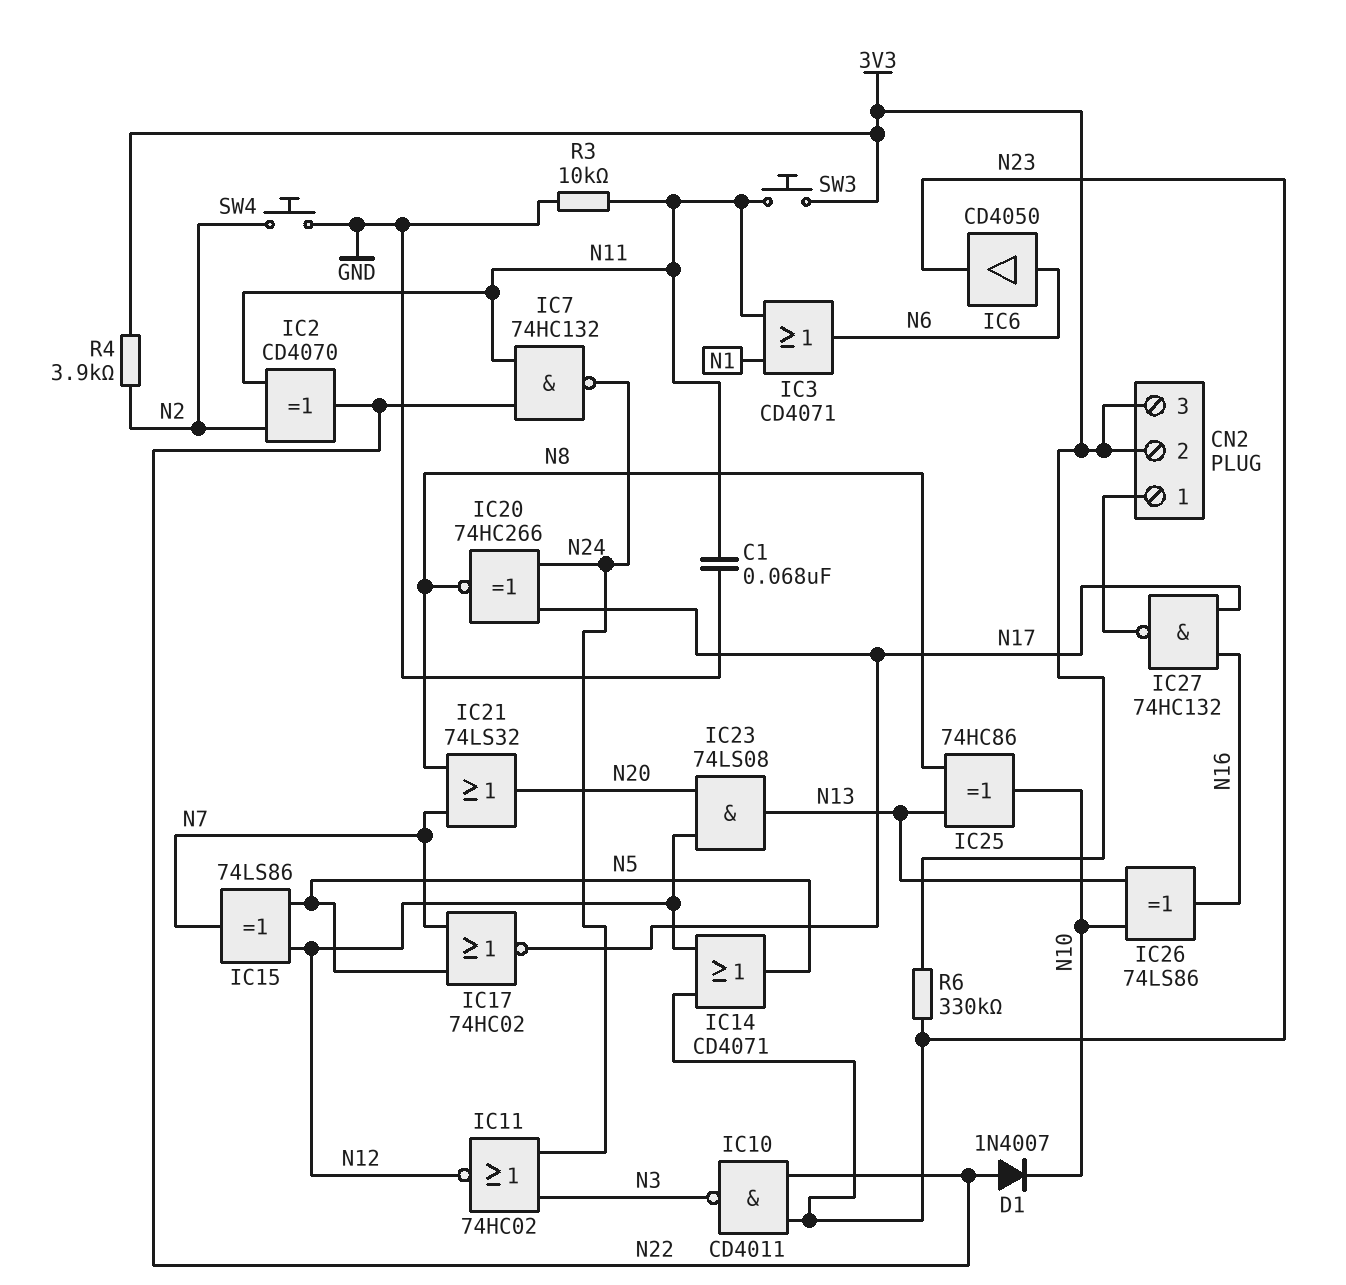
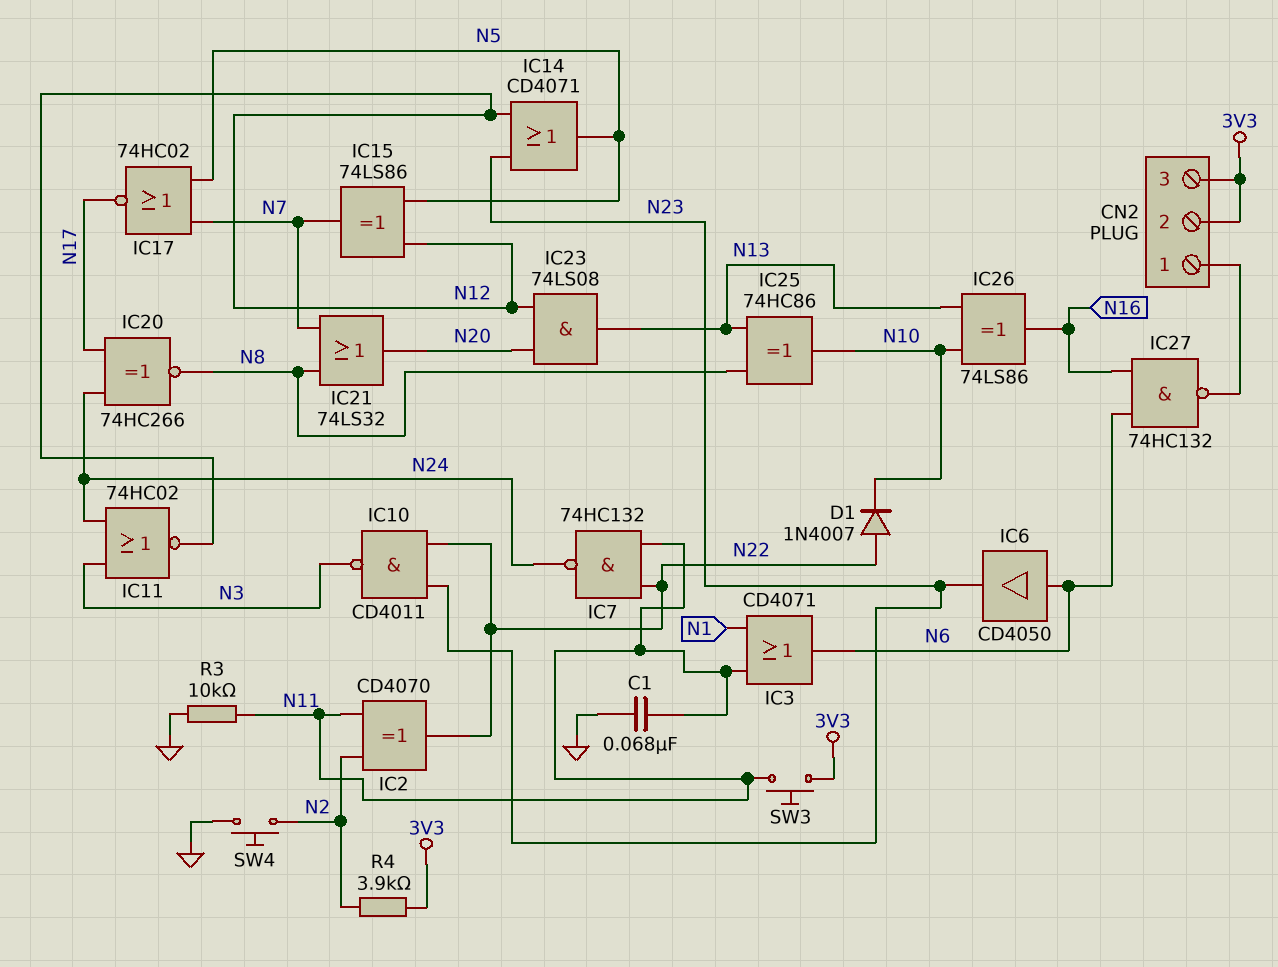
IC27: NAND 74HC132 (in N16, in N17, out CN2/1) -> NAND 74HC132 (in N6, in N16, out CN2/1)
R6: 330k (3V3, N23) -> none

